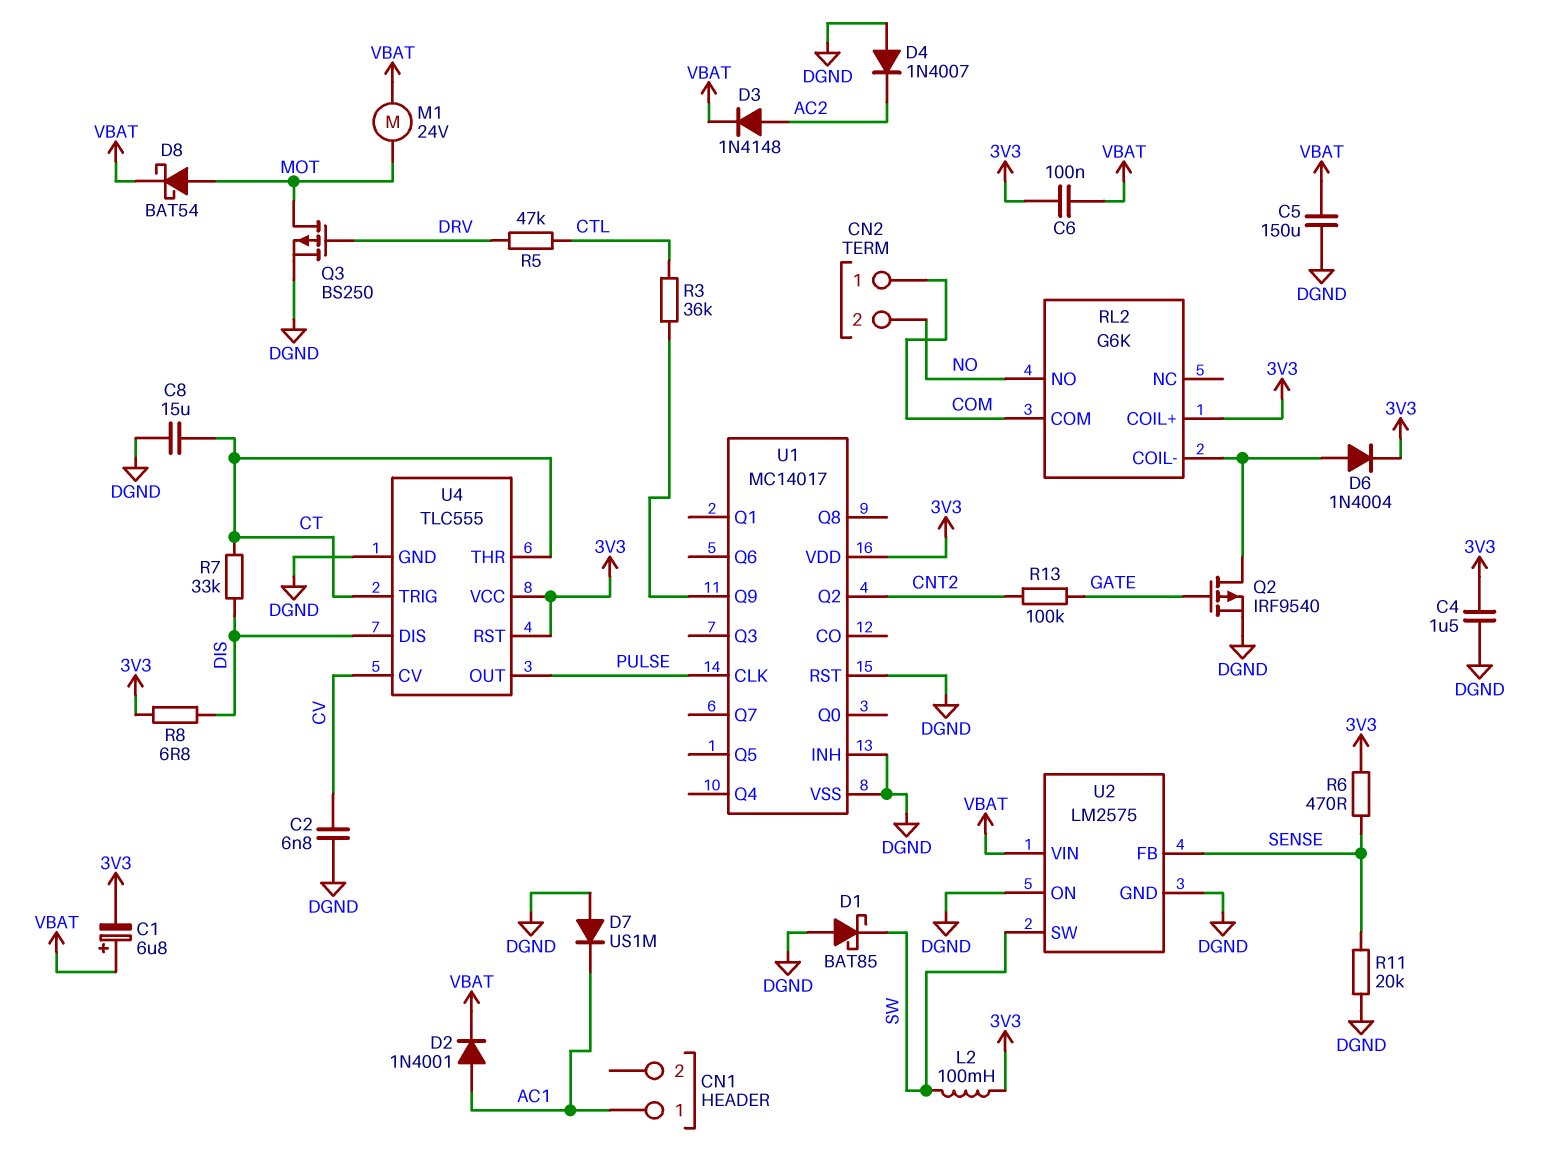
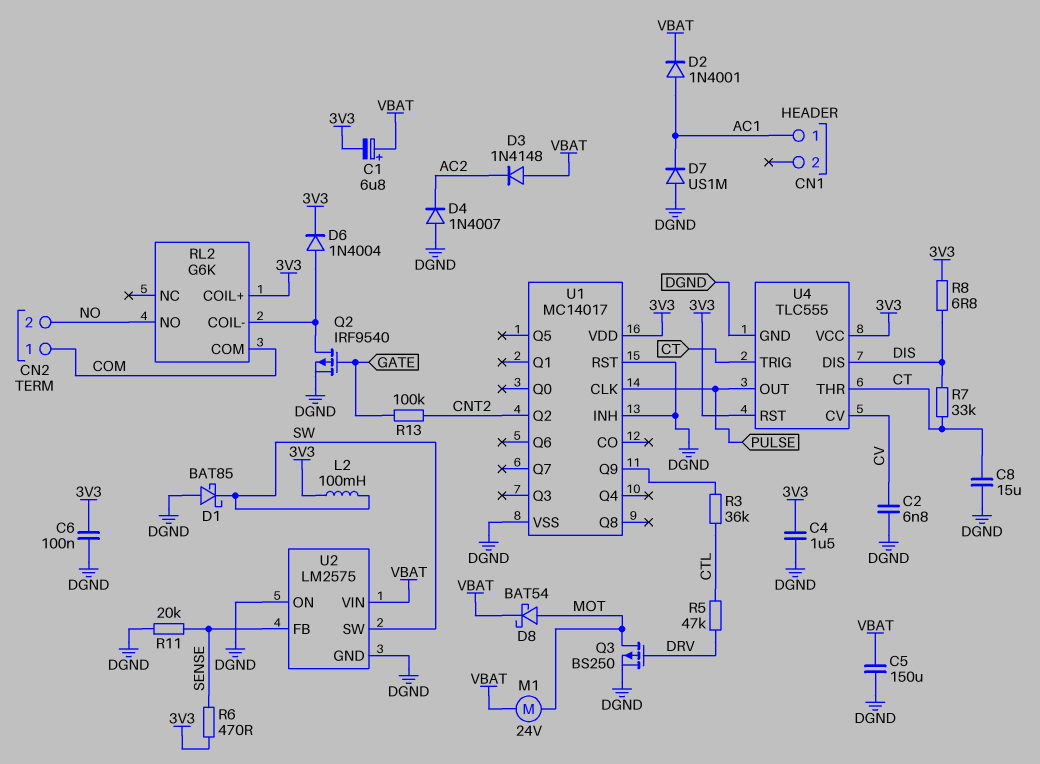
C6: 100nF (3V3, VBAT) -> 100nF (3V3, DGND)
D3: diode 1N4148 (A AC2, K VBAT) -> diode 1N4148 (A VBAT, K AC2)

